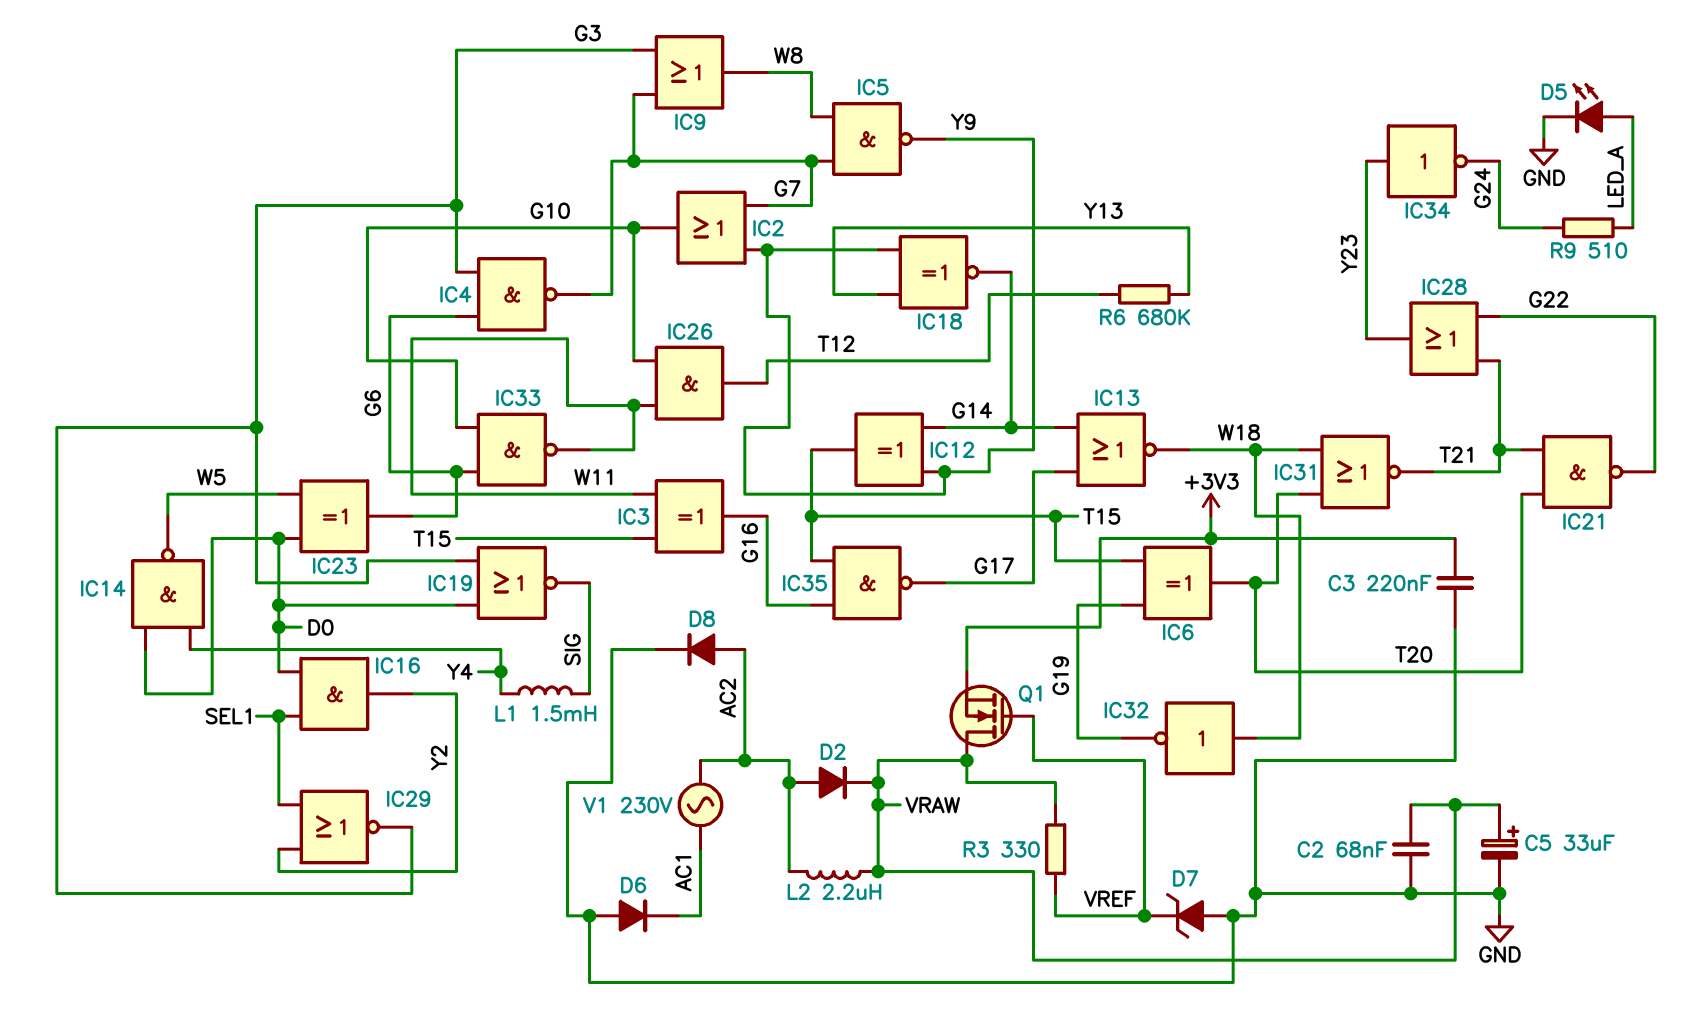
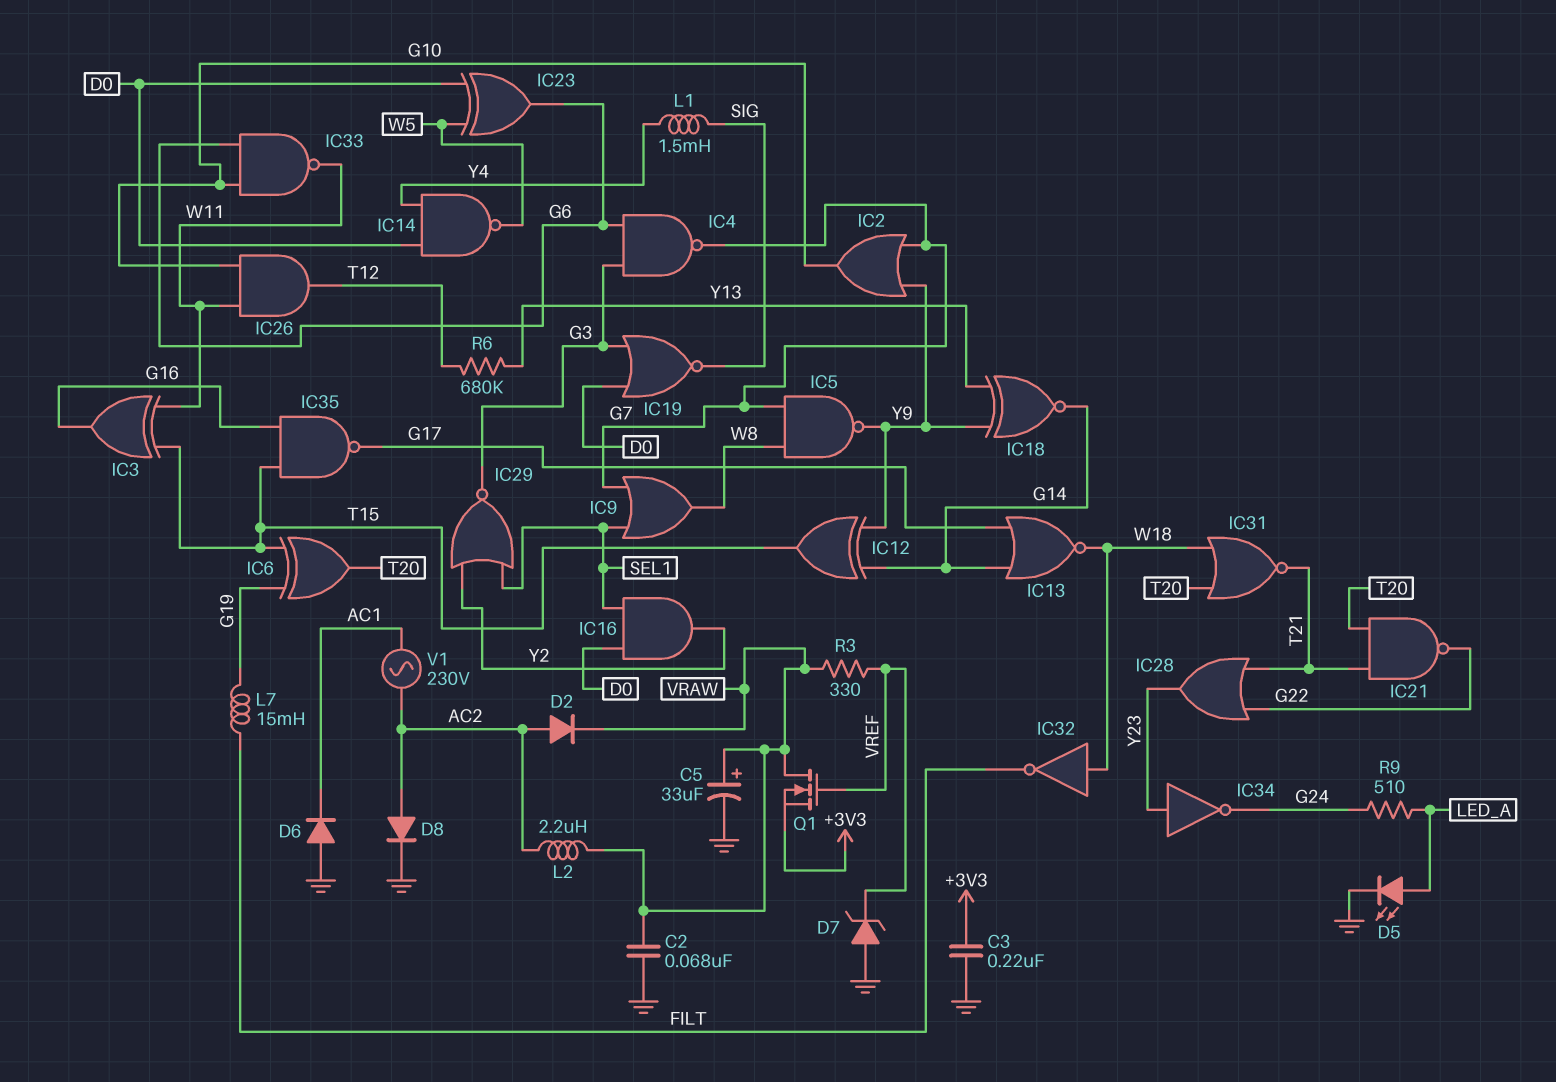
IC9: OR (in G3, in G7, out W8) -> OR (in G7, in SEL1, out W8)
IC32: NOT (in W18, out G19) -> NOT (in W18, out FILT)
L7: none -> 15mH (FILT, G19)

